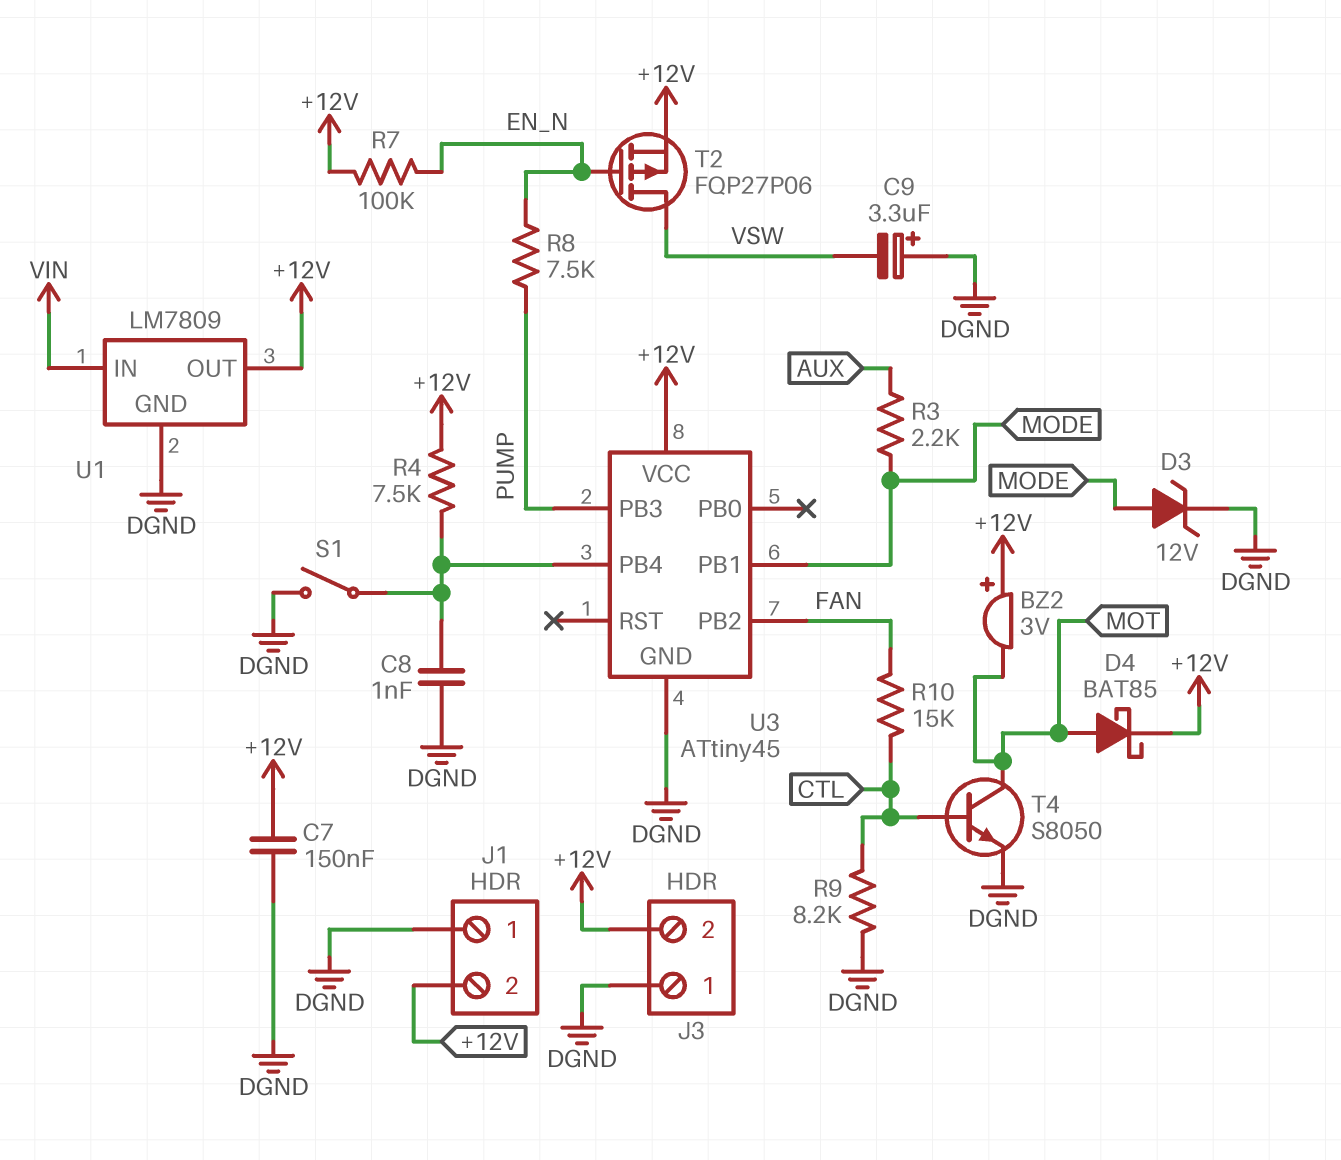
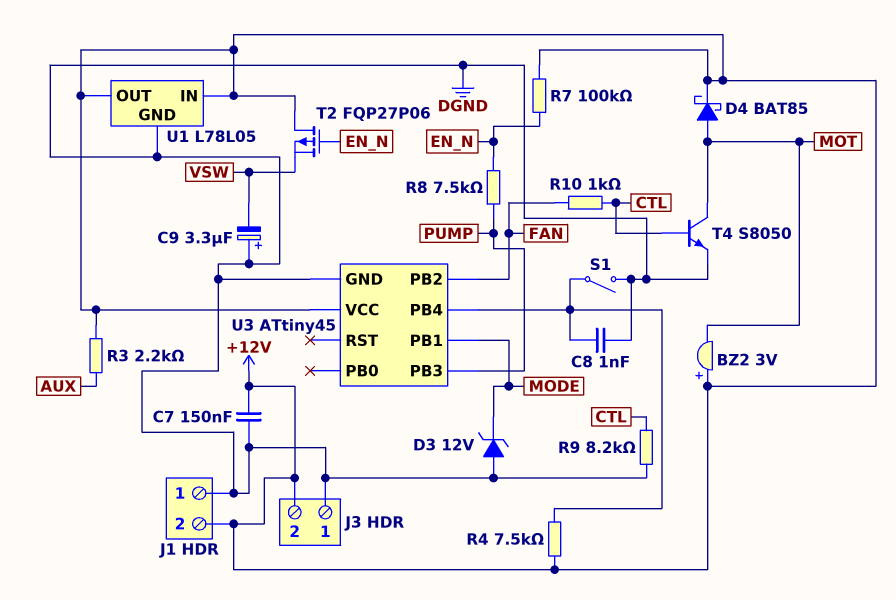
D3: zener 12V (A MODE, K DGND) -> zener 12V (A DGND, K MODE)
R3: 2.2k (AUX, MODE) -> 2.2k (+12V, AUX)
R10: 15k (CTL, FAN) -> 1k (CTL, FAN)
T2: PMOS FQP27P06 (G EN_N, D VSW, S +12V) -> PMOS FQP27P06 (G EN_N, D +12V, S VSW)
U1: LM7809 -> L78L05
U1 pin IN: VIN -> +12V

